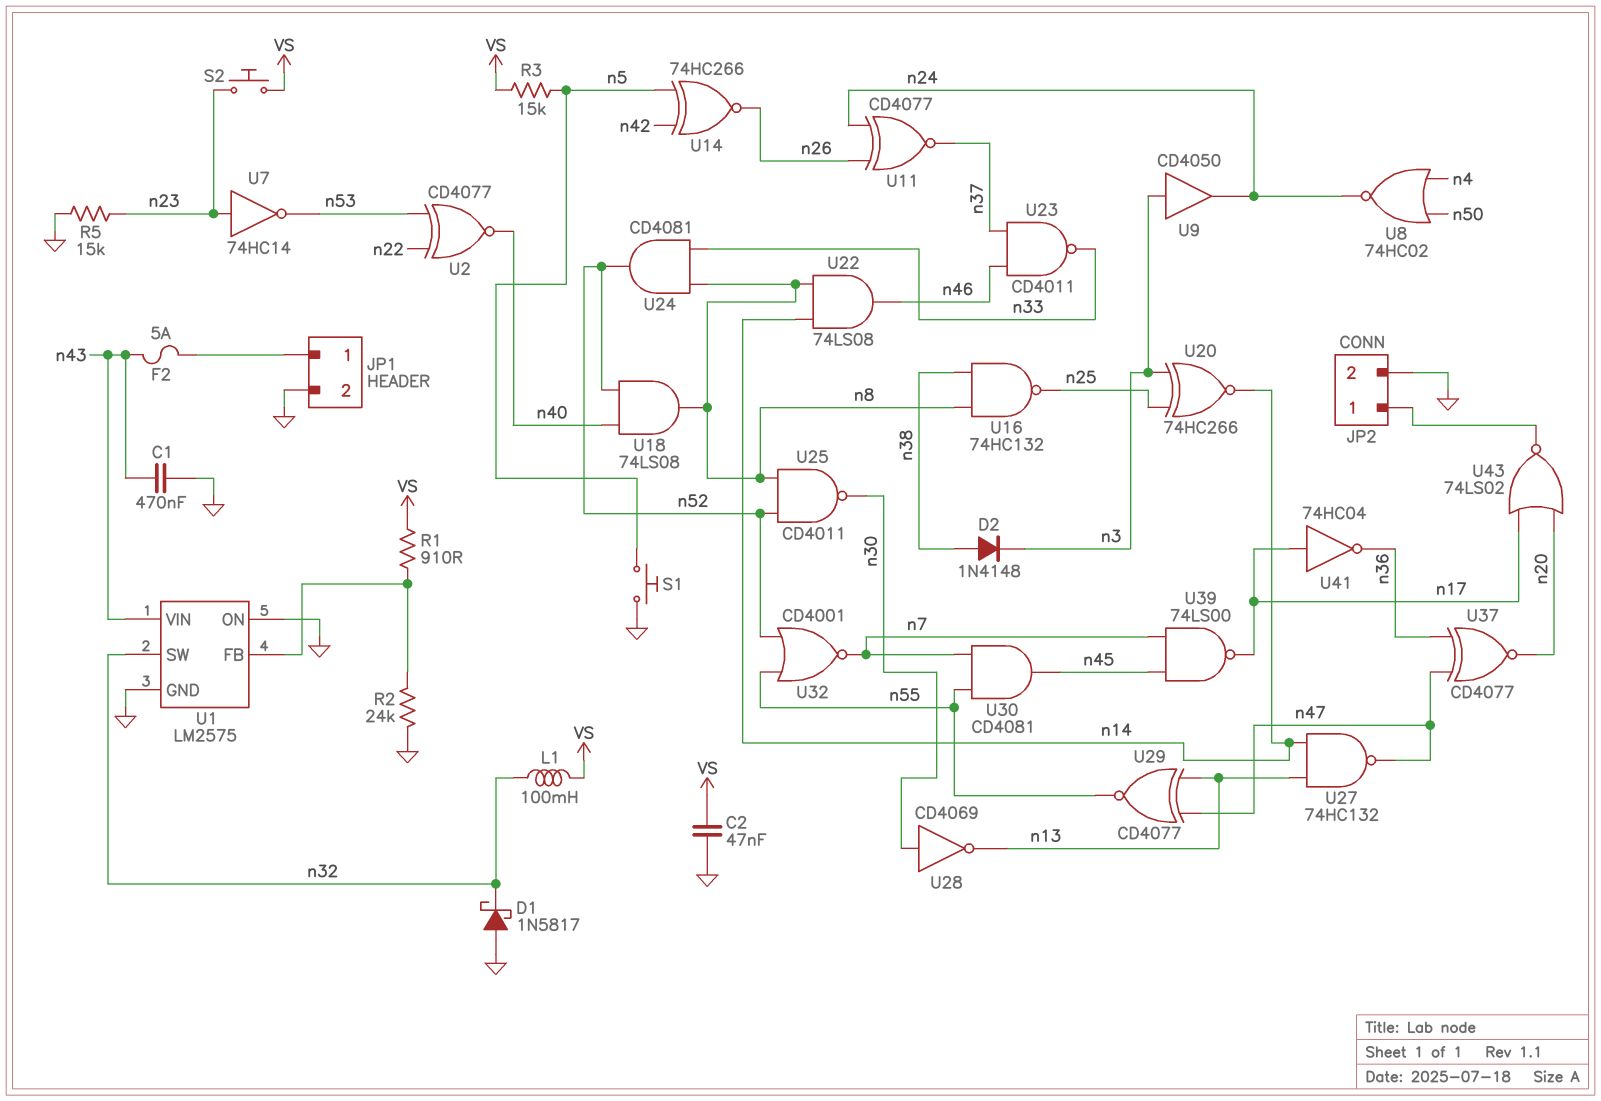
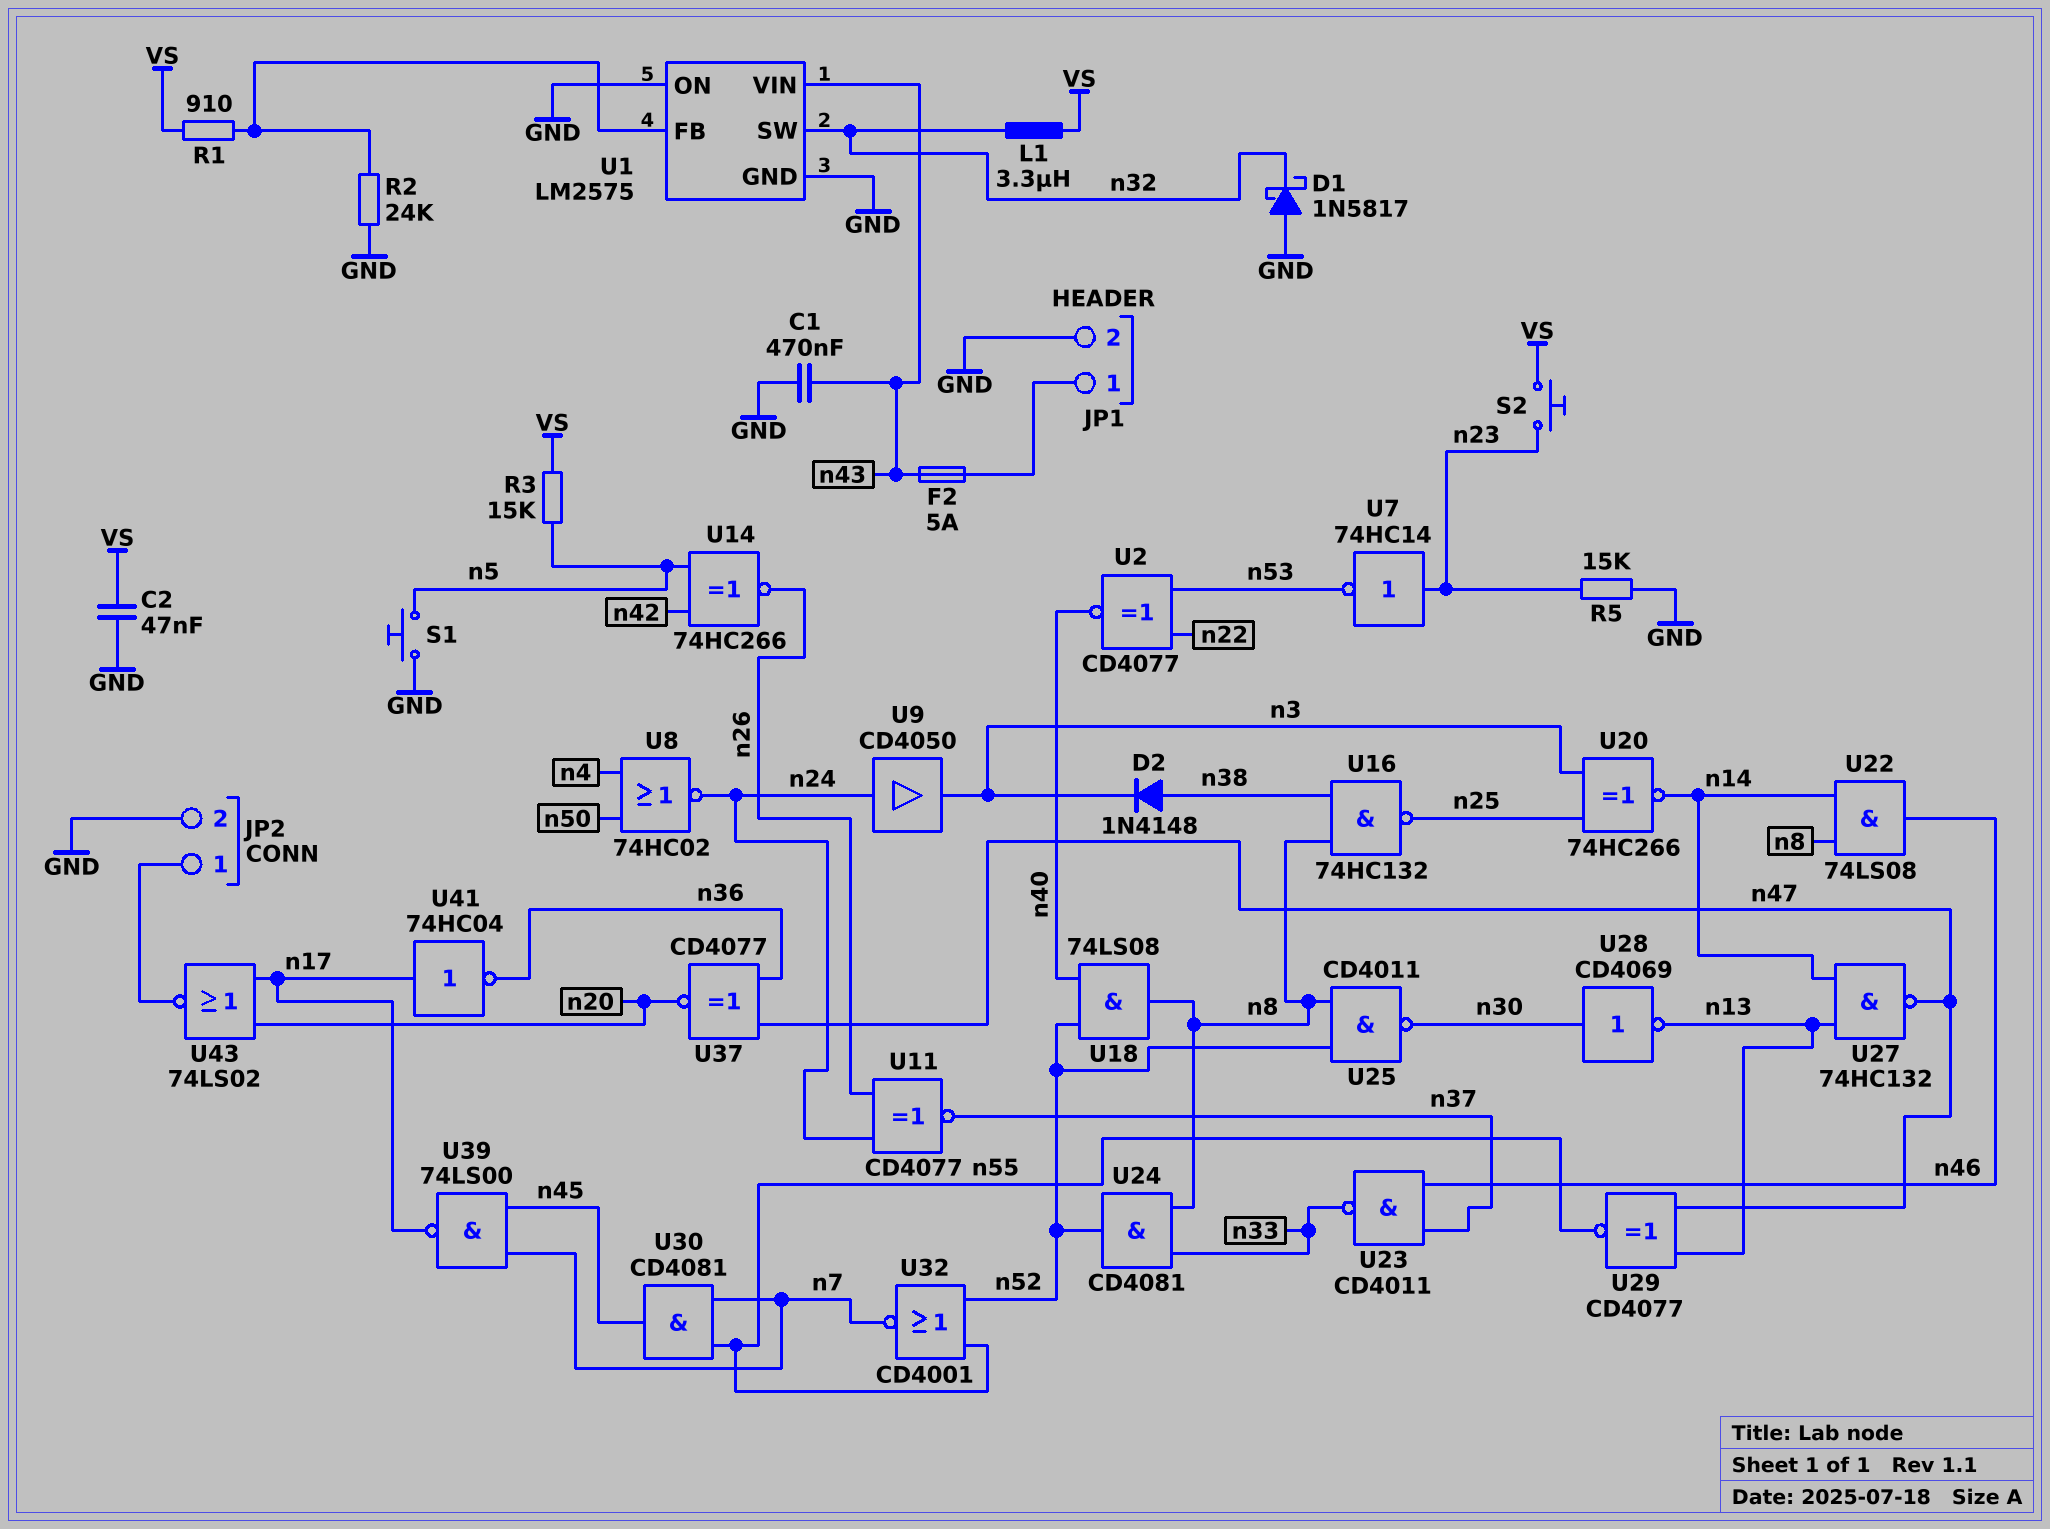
L1: 100mH (VS, n32) -> 3.3uH (VS, n32)
U9: buffer CD4050 (in n3, out n24) -> buffer CD4050 (in n24, out n3)

